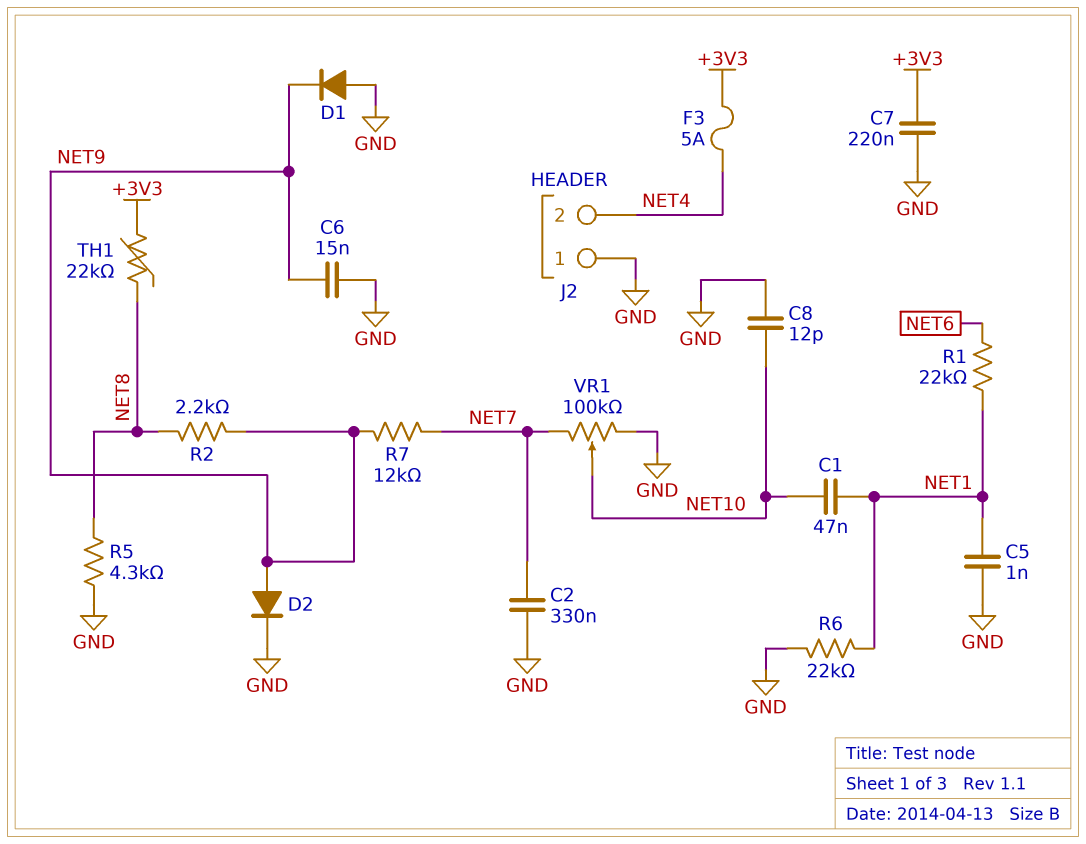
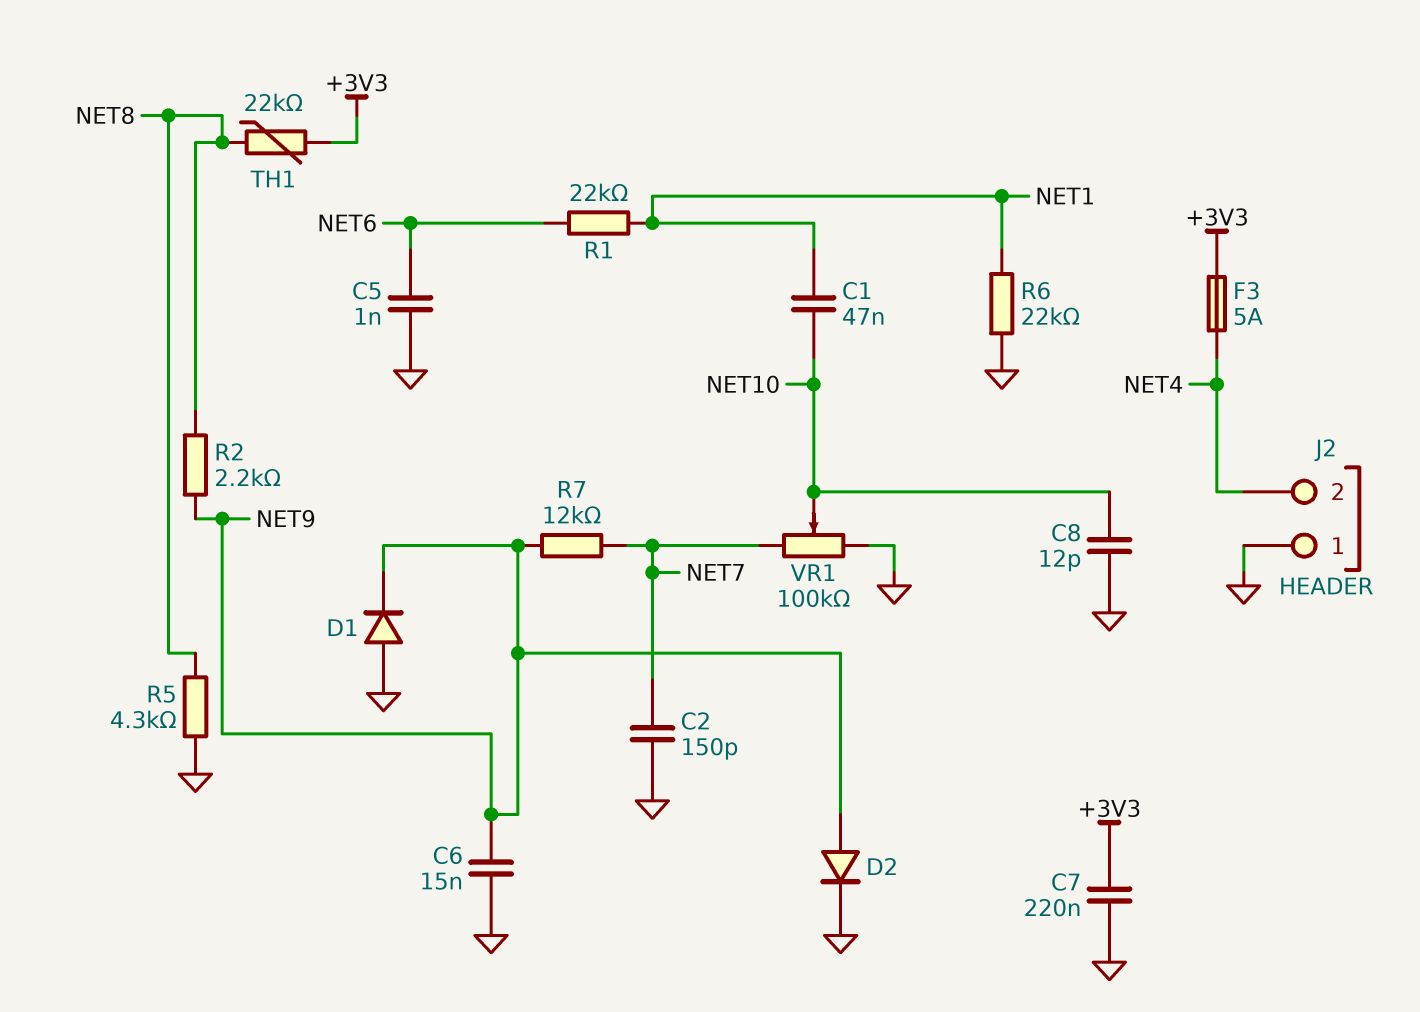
C2: 330nF (GND, NET7) -> 150pF (GND, NET7)
C5: 1nF (GND, NET1) -> 1nF (GND, NET6)

